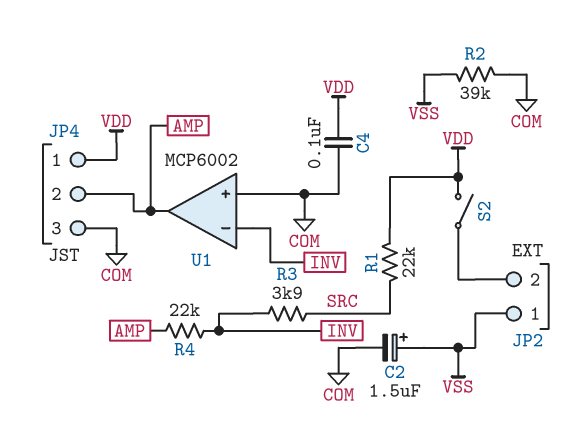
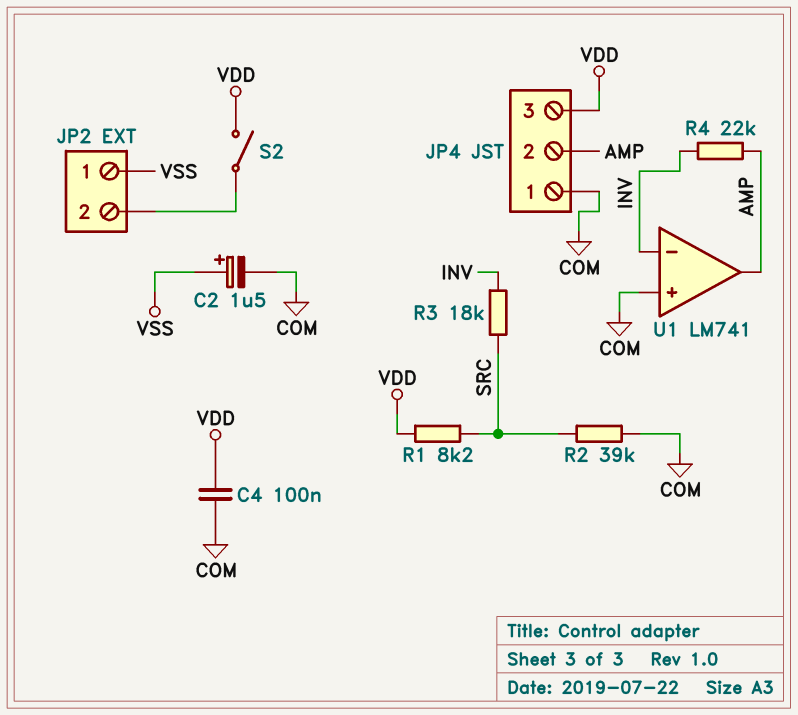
JP4 pin 1: VDD -> COM
JP4 pin 3: COM -> VDD
R1: 22k (SRC, VDD) -> 8.2k (SRC, VDD)
R2: 39k (COM, VSS) -> 39k (COM, SRC)
R3: 3.9k (INV, SRC) -> 18k (INV, SRC)
U1: MCP6002 -> LM741

